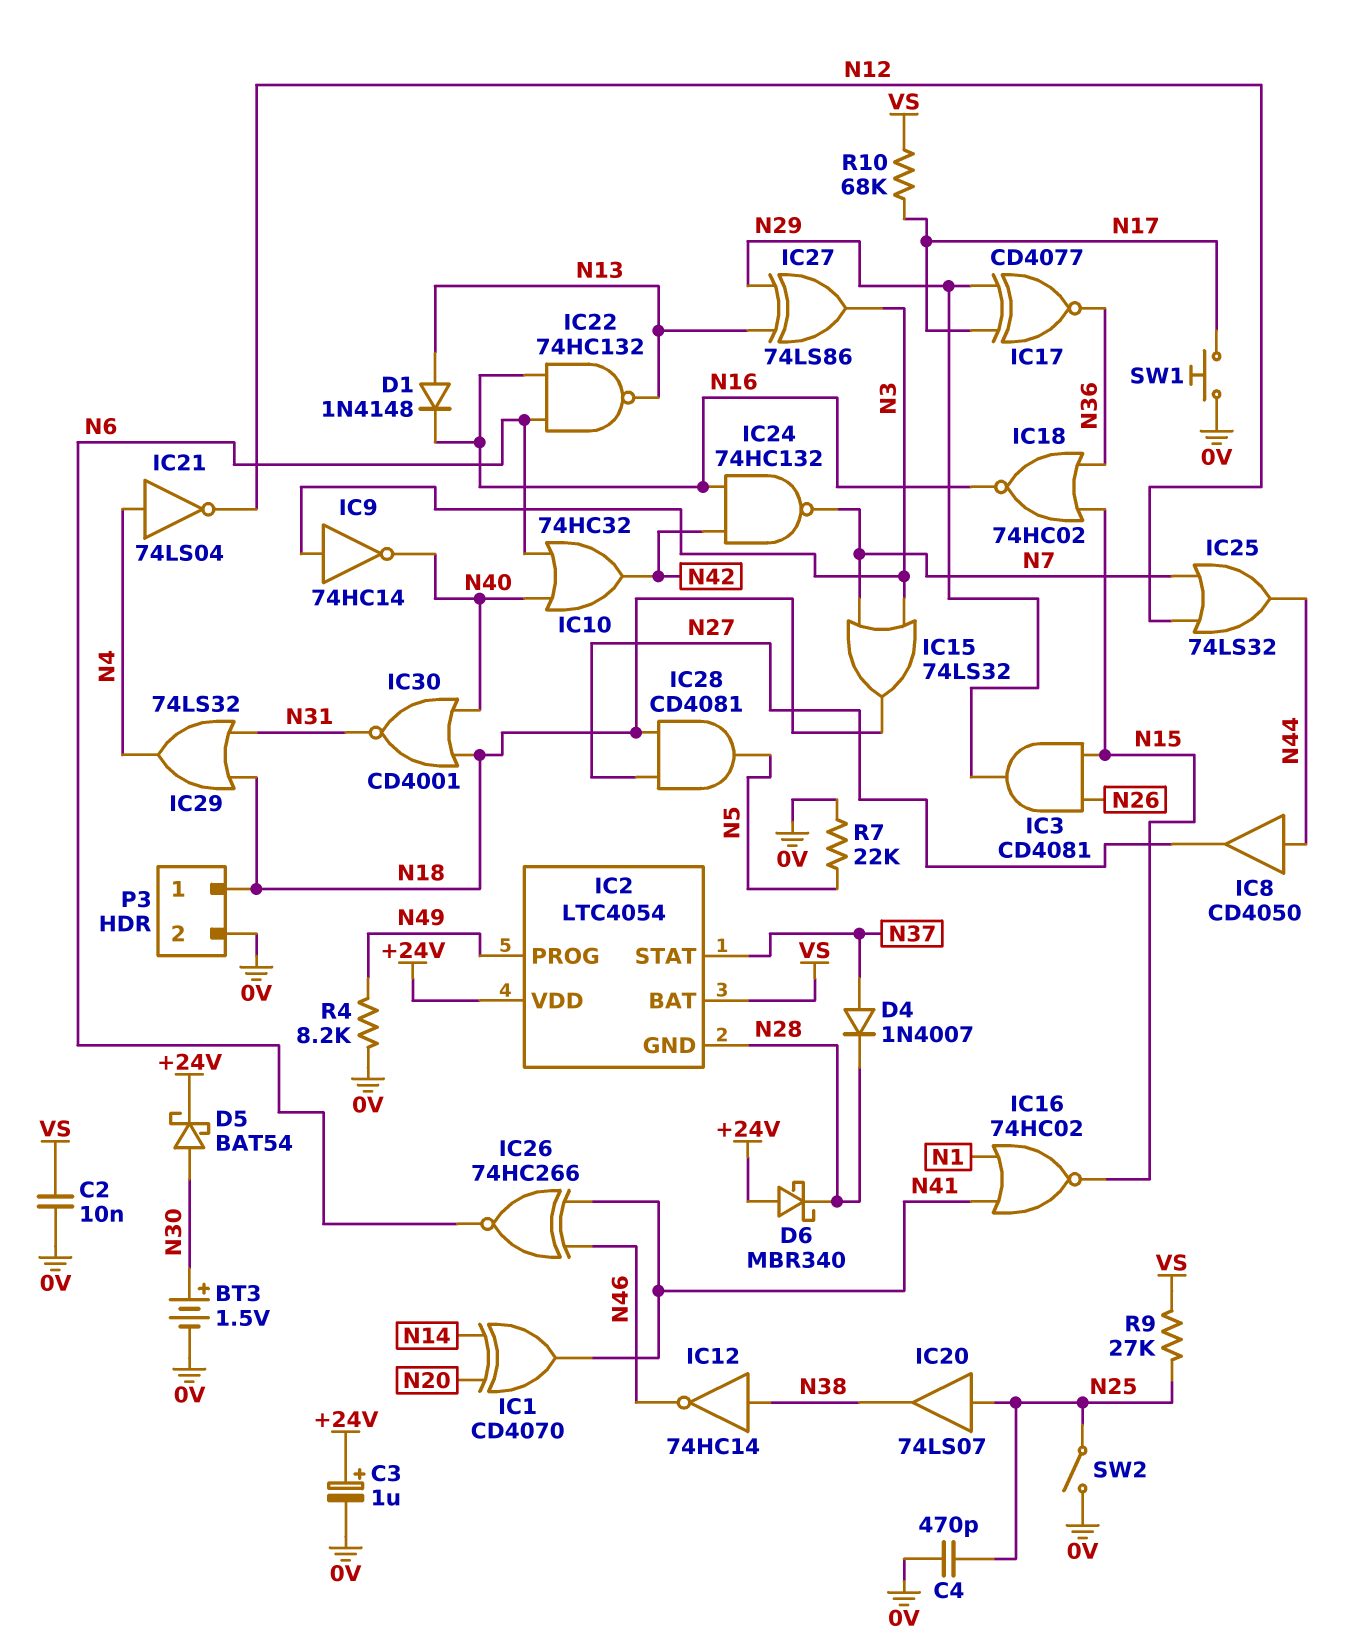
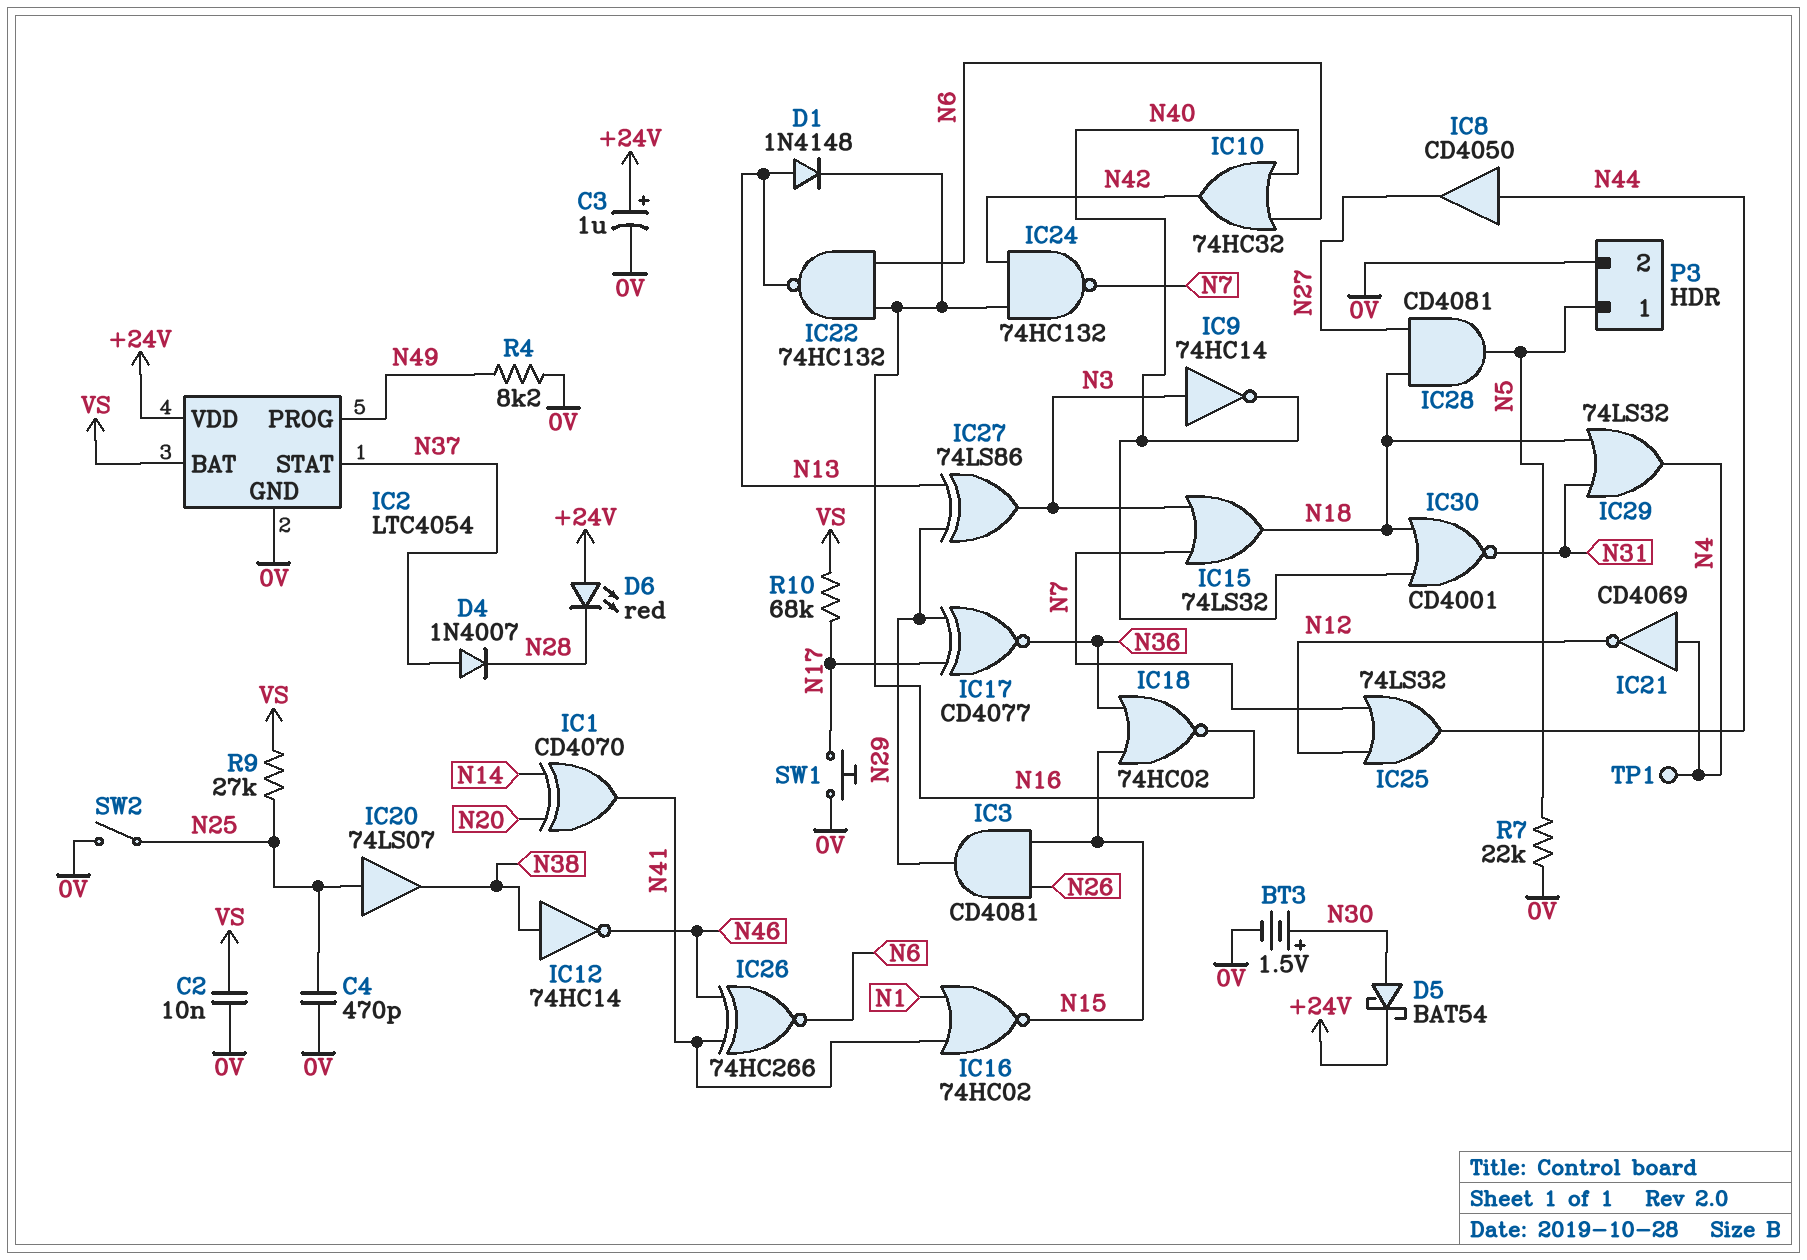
D6: schottky MBR340 (A +24V, K N28) -> LED red (A +24V, K N28)
IC2 pin GND: N28 -> 0V
IC21: NOT 74LS04 (in N4, out N12) -> NOT CD4069 (in N4, out N12)
P3 pin 1: N18 -> N5
TP1: none -> test point (N4)

